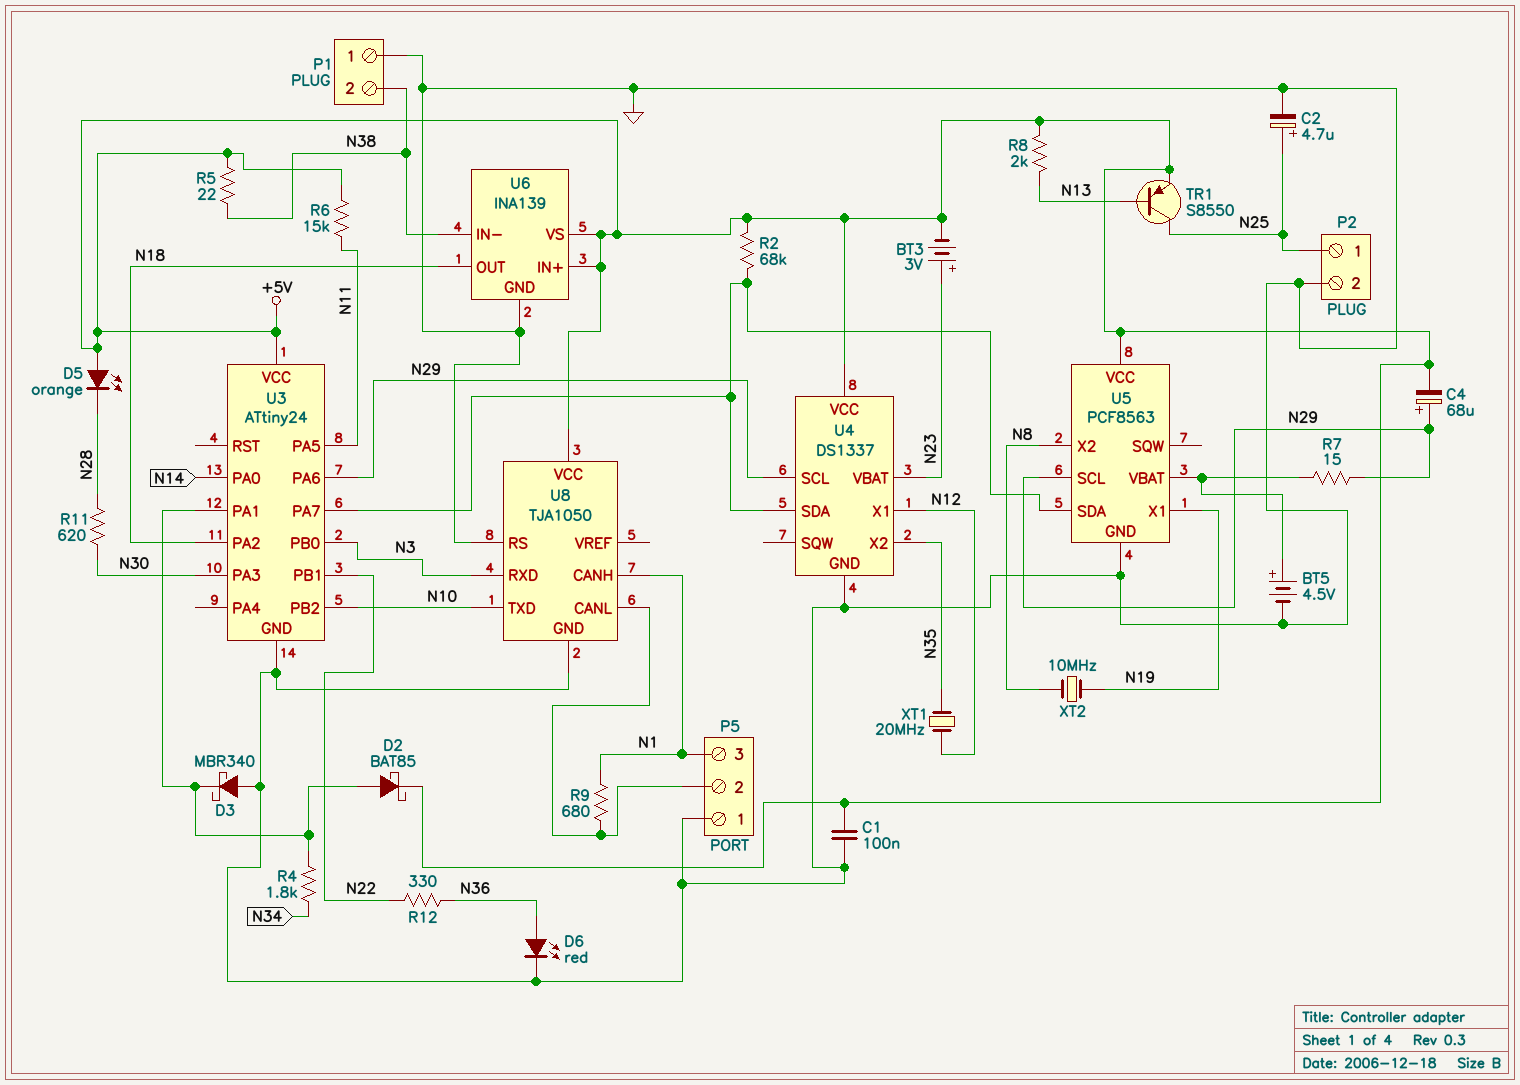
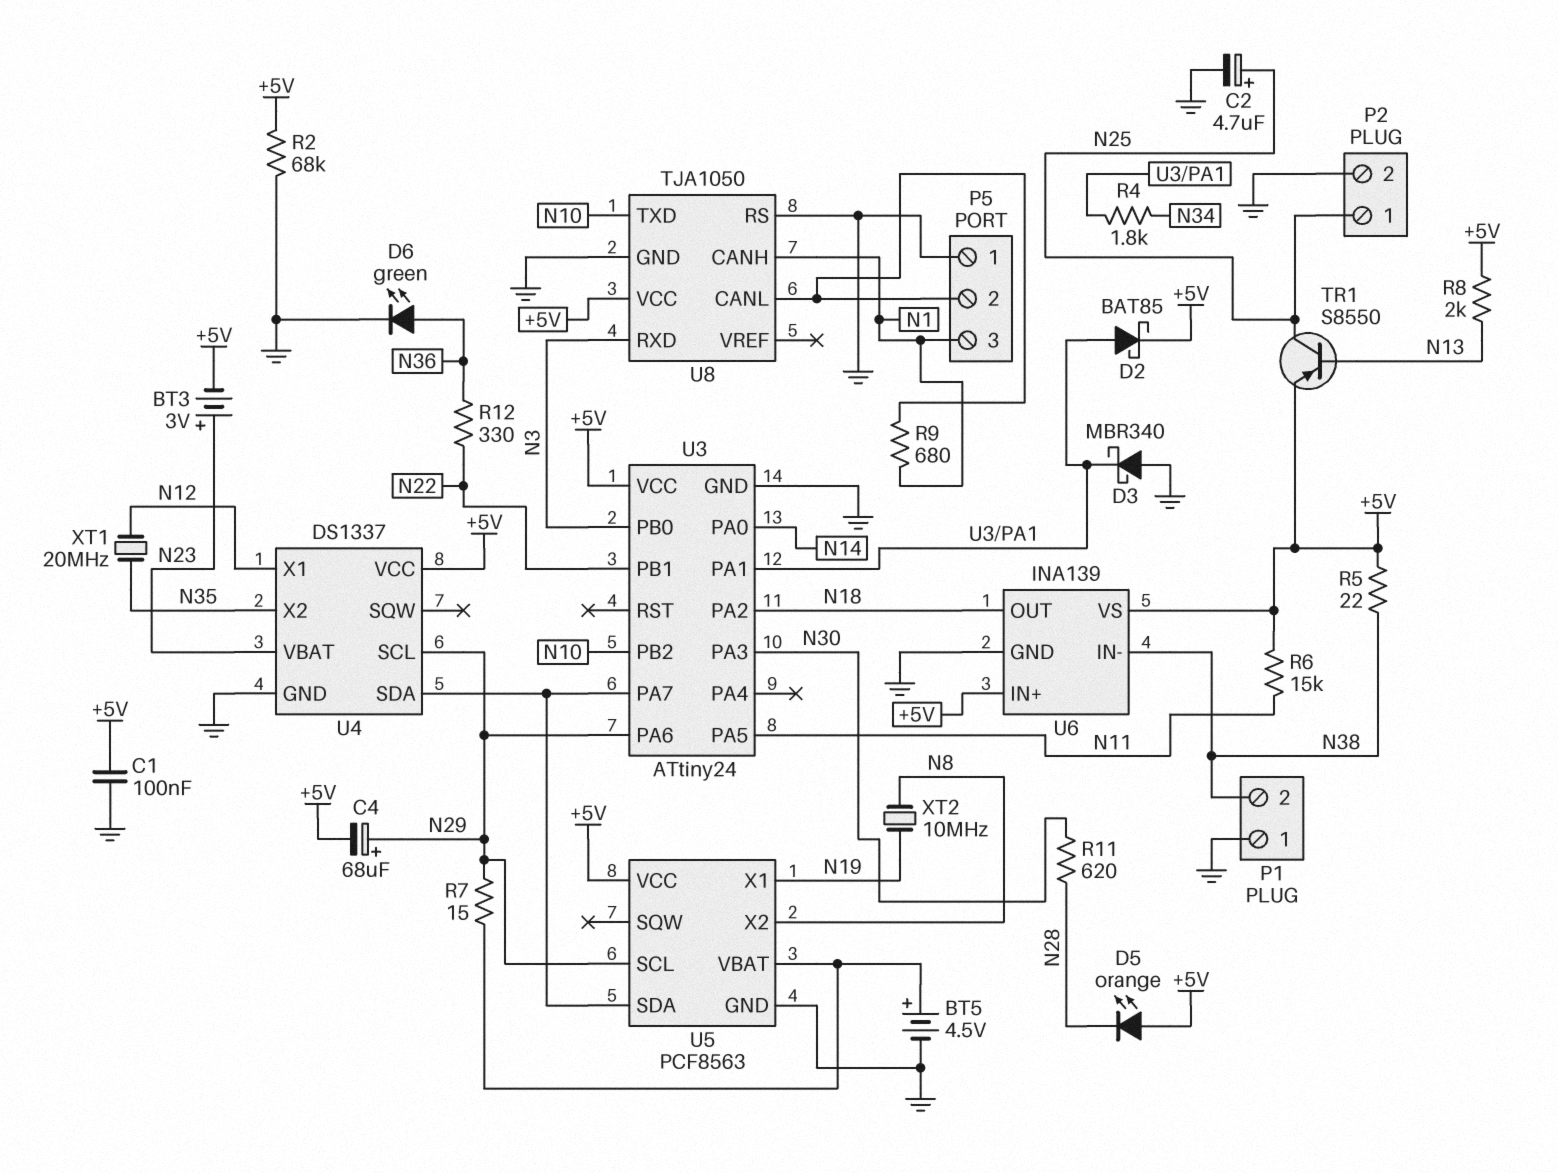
D6: LED red (A N36, K GND) -> LED green (A N36, K GND)
R2: 68k (+5V, U3/PA7) -> 68k (+5V, GND)

